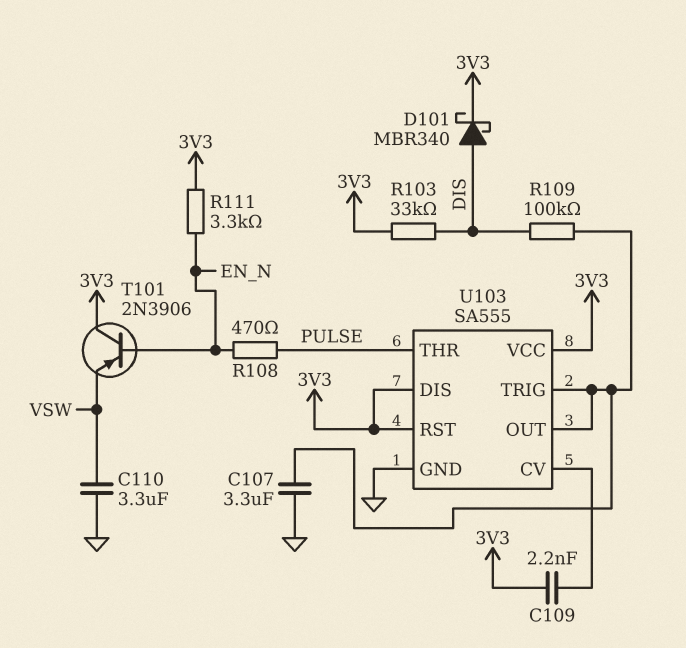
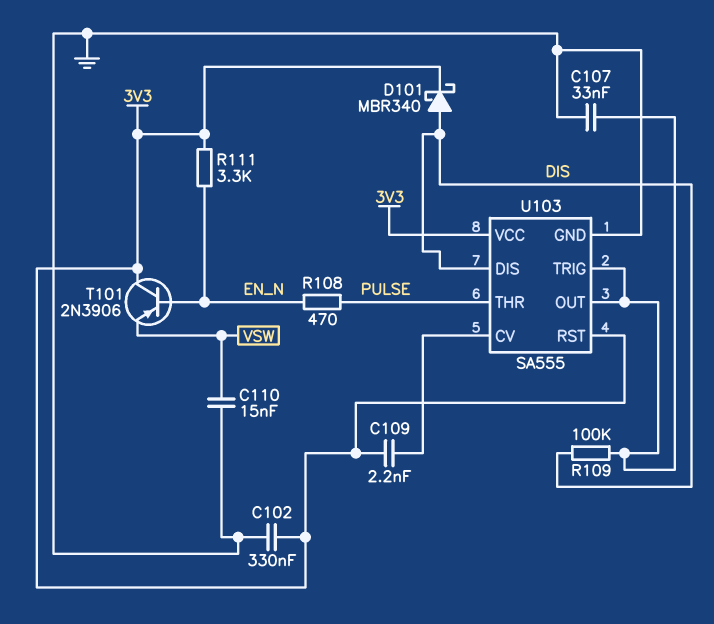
C102: none -> 330nF (3V3, GND)
C107: 3.3uF (GND, U103/OUT) -> 33nF (GND, U103/OUT)
C110: 3.3uF (GND, VSW) -> 15nF (GND, VSW)
R103: 33k (3V3, DIS) -> none
U103 pin DIS: 3V3 -> DIS

